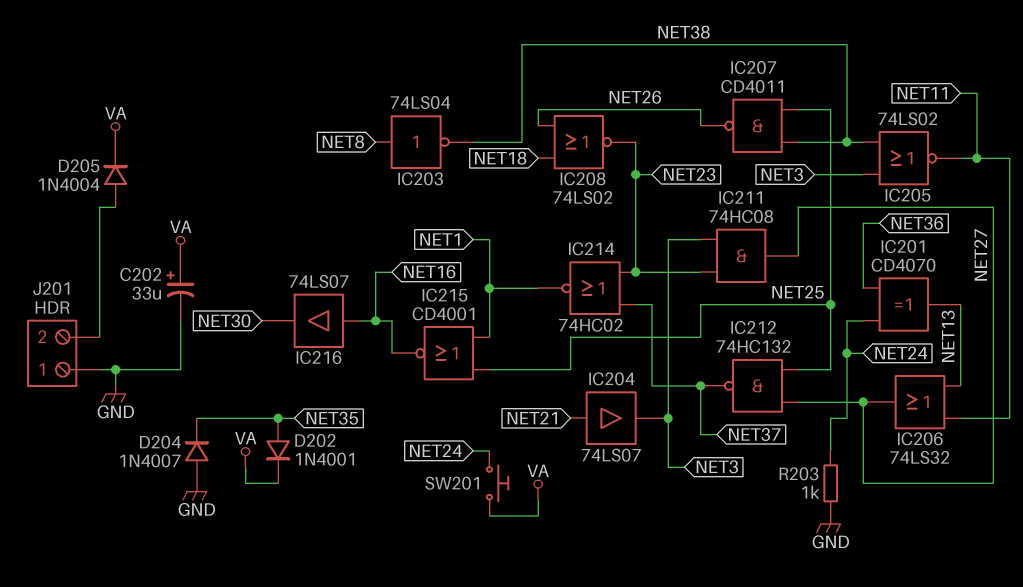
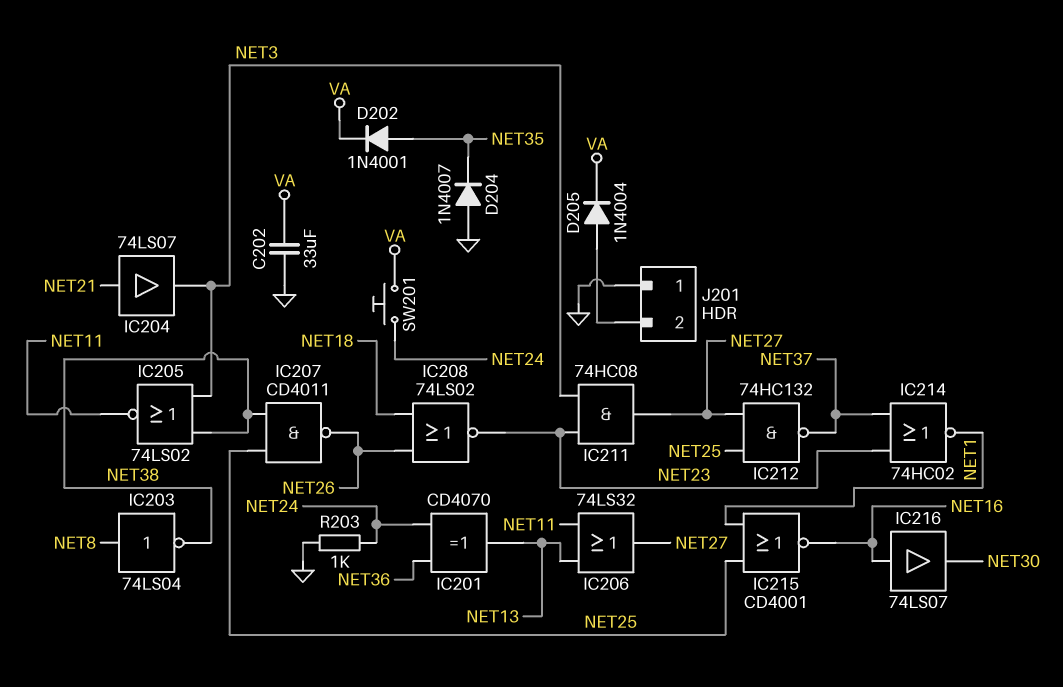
C202: 33uF (plus VA, minus GND) -> 33uF (GND, VA)

